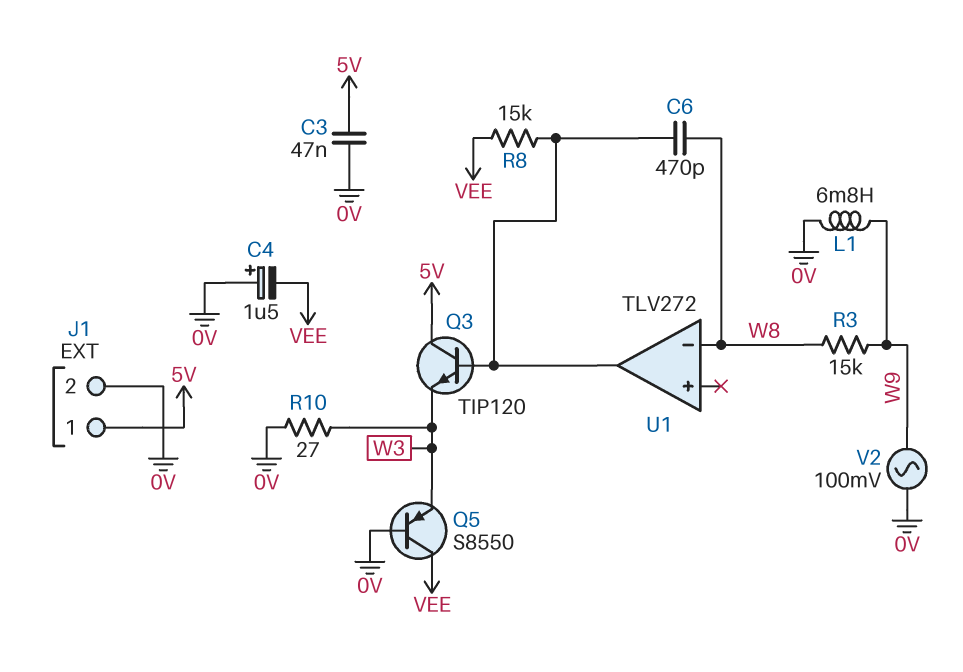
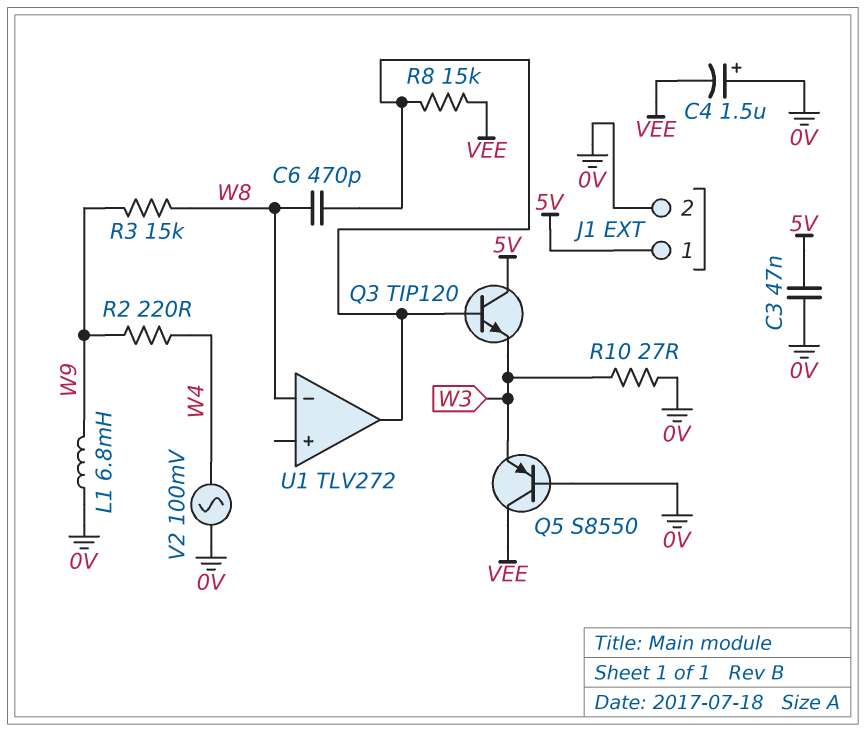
R2: none -> 220 (W4, W9)
V2: AC 100mV (0V, W9) -> AC 100mV (0V, W4)

